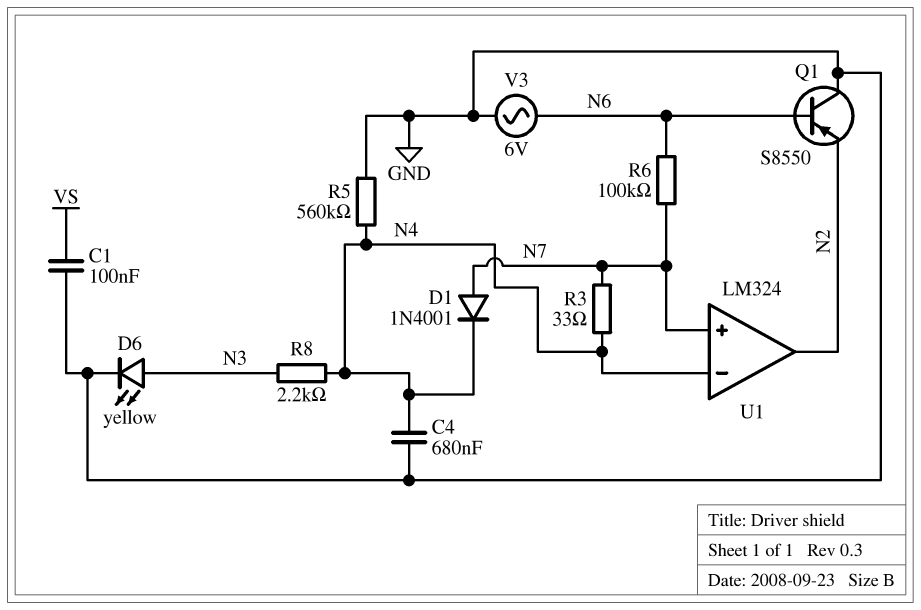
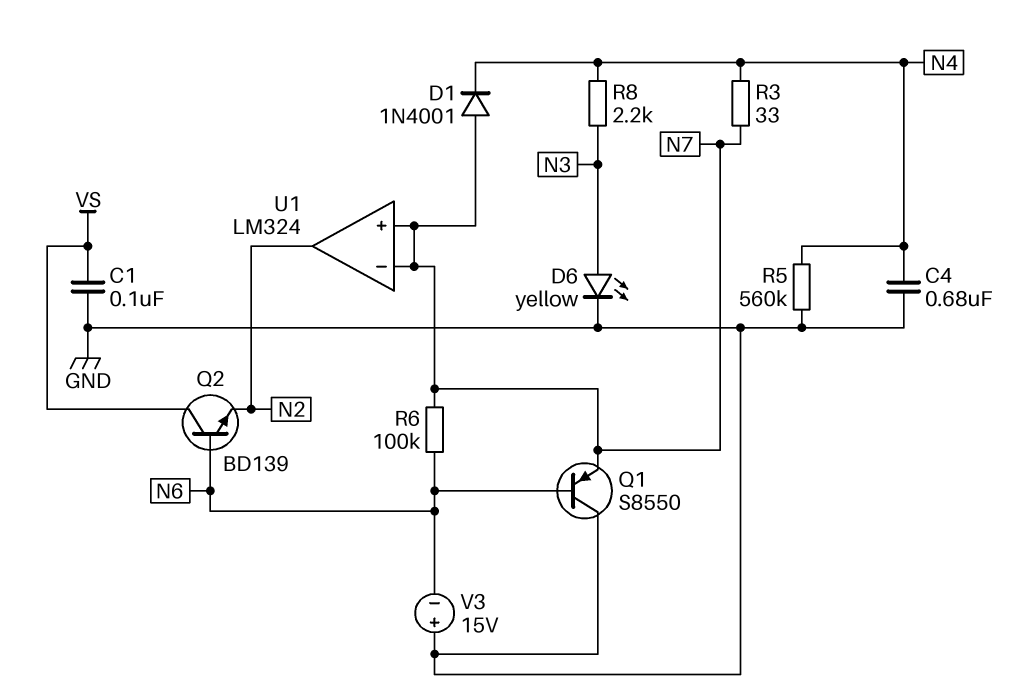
Q1: PNP S8550 (B N6, C GND, E N2) -> PNP S8550 (B N6, C GND, E N7)
Q2: none -> NPN BD139 (B N6, C VS, E N2)
U1 pin in-: N4 -> N7
V3: AC 6V (GND, N6) -> 15V (plus GND, minus N6)

